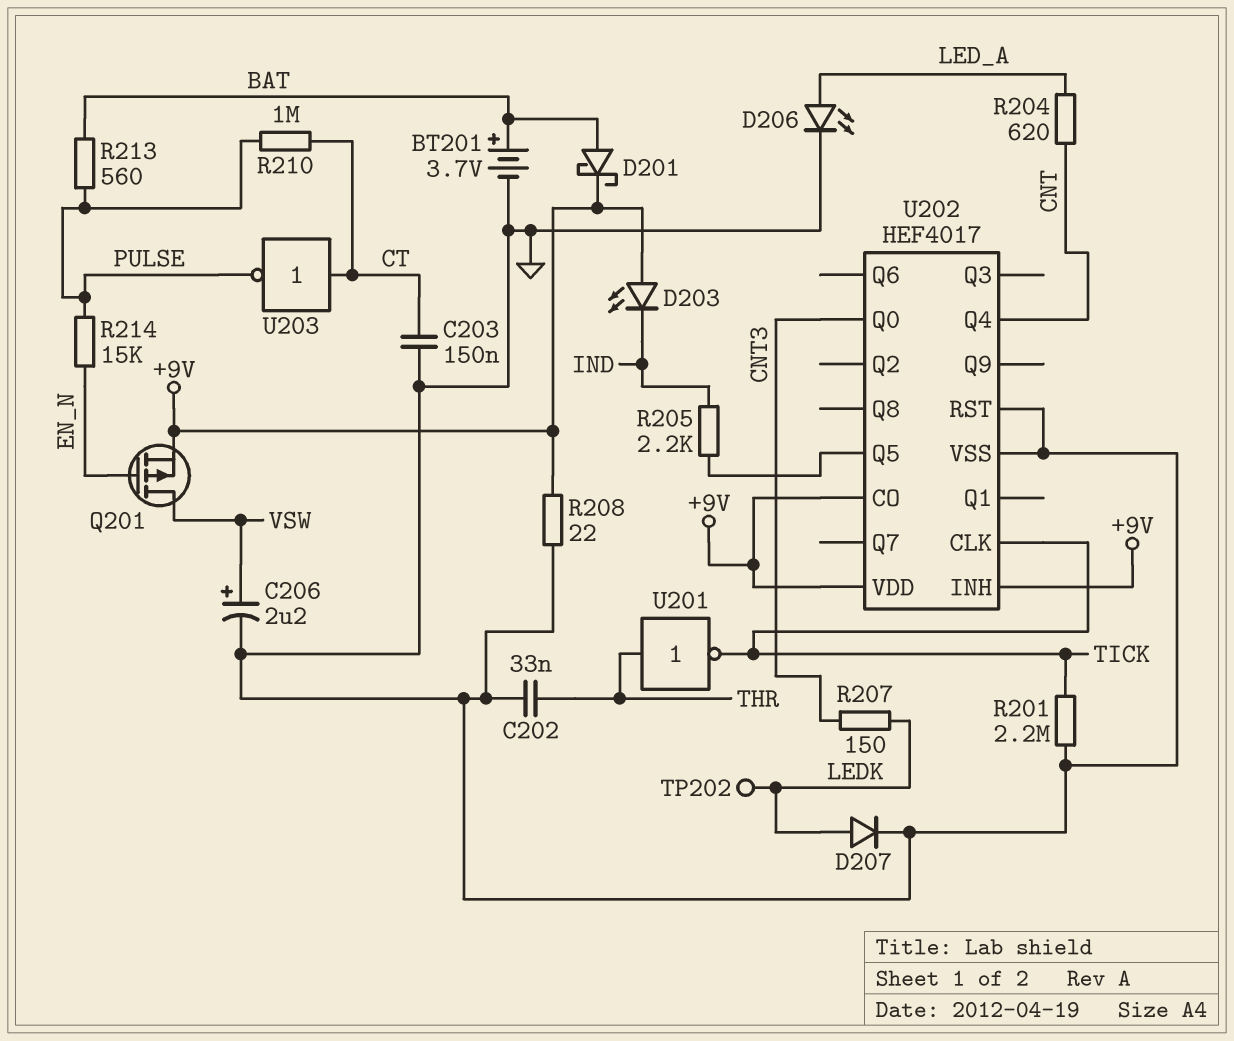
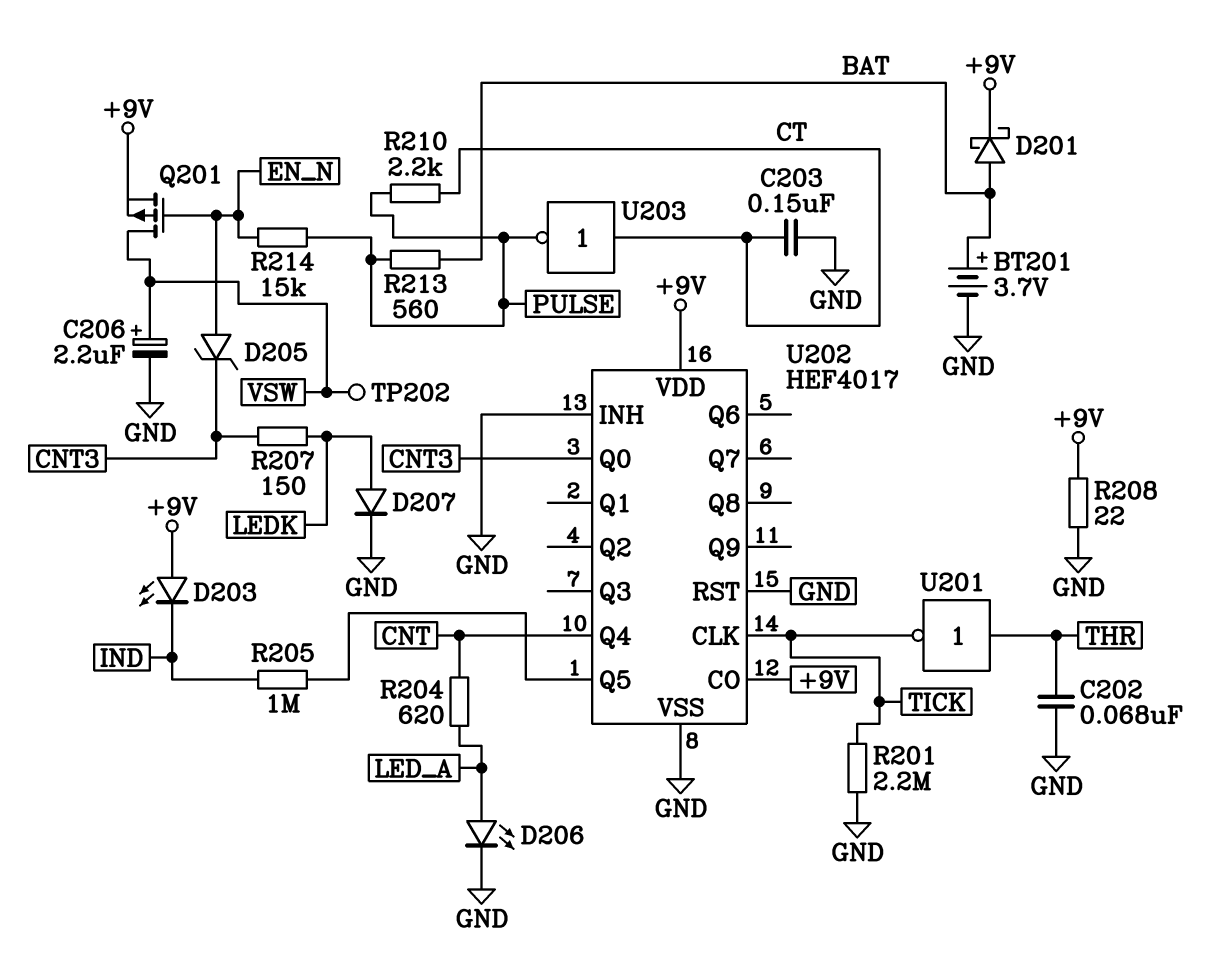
C202: 33nF (GND, THR) -> 68nF (GND, THR)
D205: none -> zener (A EN_N, K CNT3)
R205: 2.2k (IND, U202/Q5) -> 1M (IND, U202/Q5)
R210: 1M (CT, PULSE) -> 2.2k (CT, PULSE)
TP202: test point (LEDK) -> test point (VSW)
U202 pin INH: +9V -> GND

